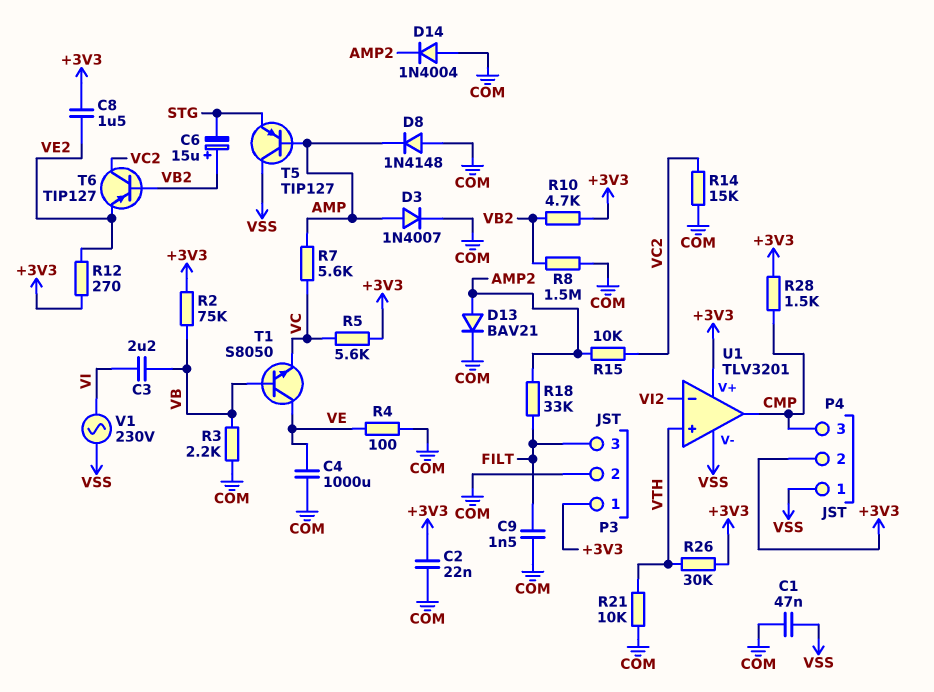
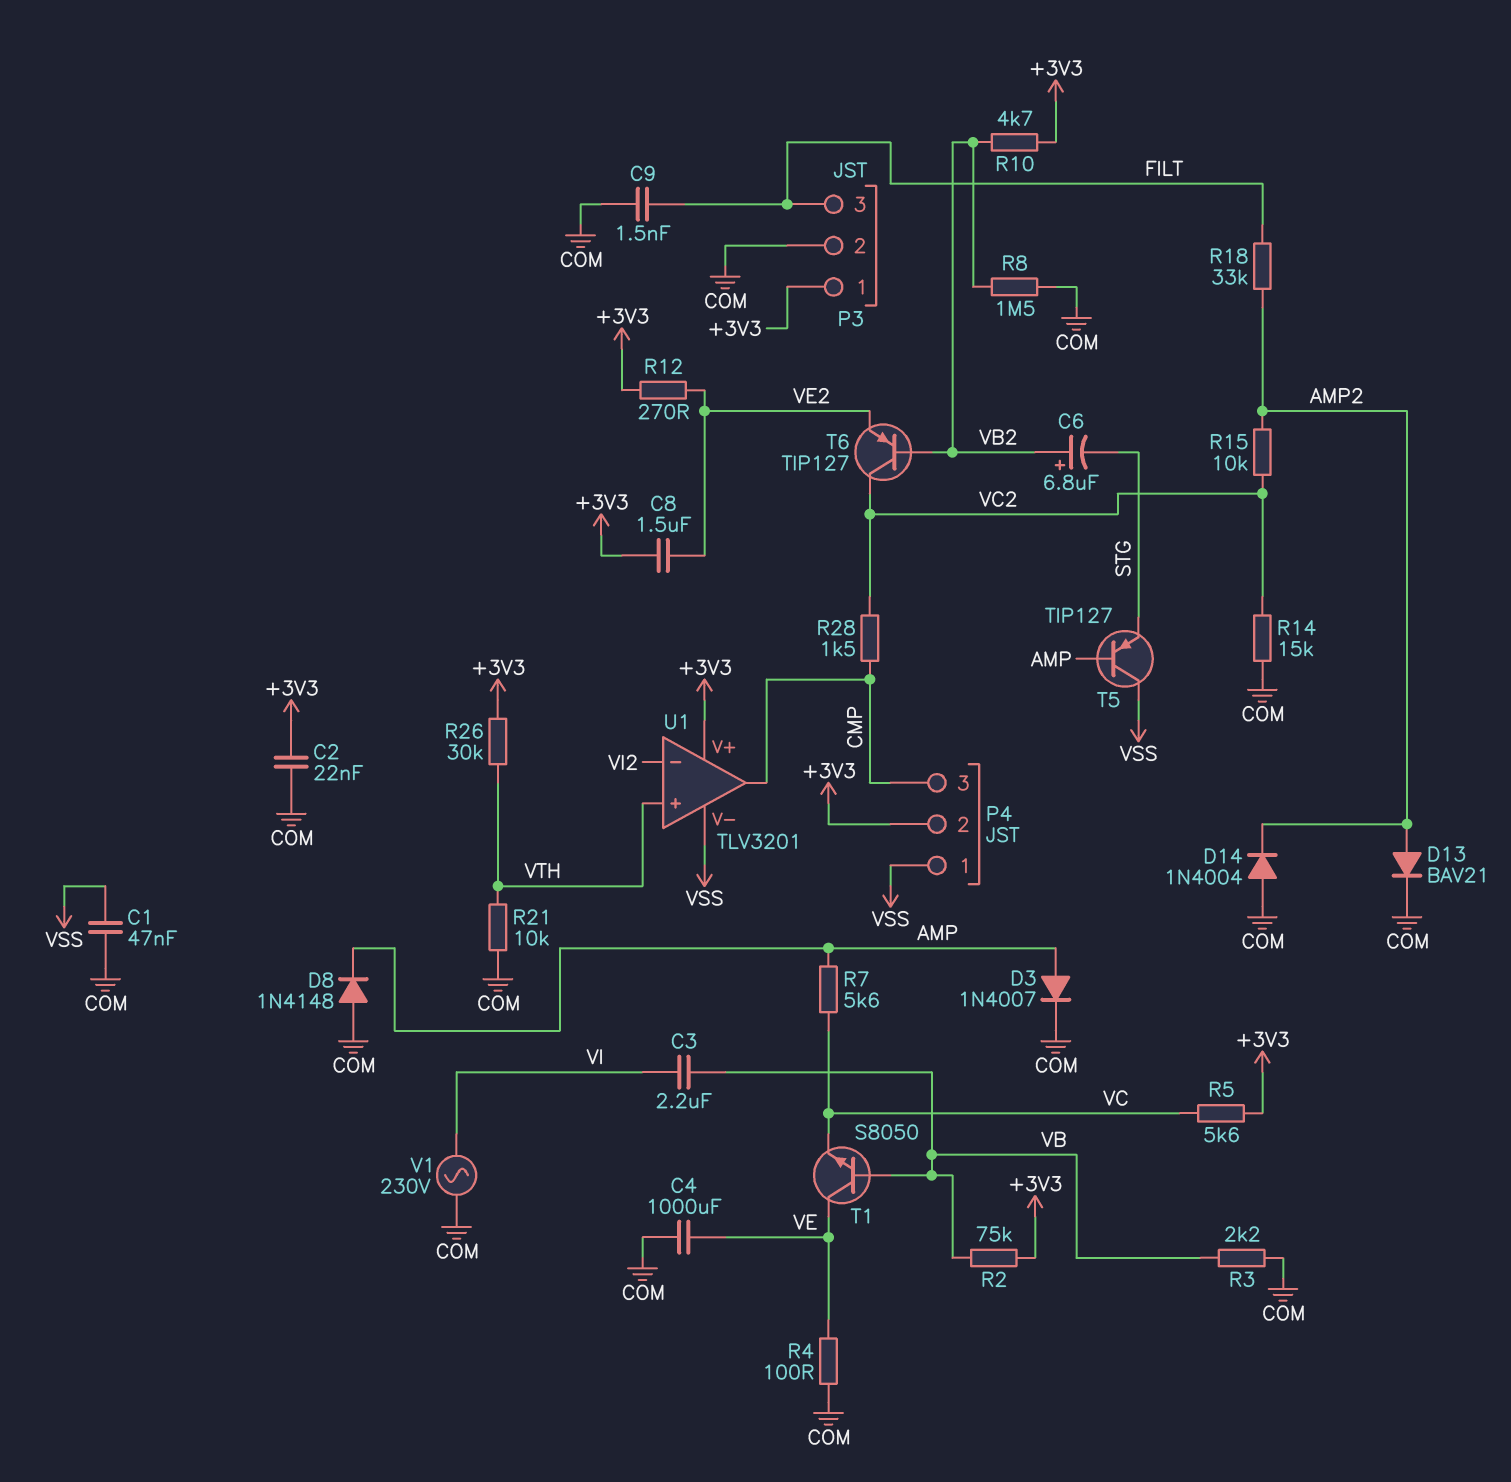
C6: 15uF (plus VB2, minus STG) -> 6.8uF (plus VB2, minus STG)
R28: 1.5k (+3V3, CMP) -> 1.5k (CMP, VC2)
V1: AC 230V (VI, VSS) -> AC 230V (COM, VI)

